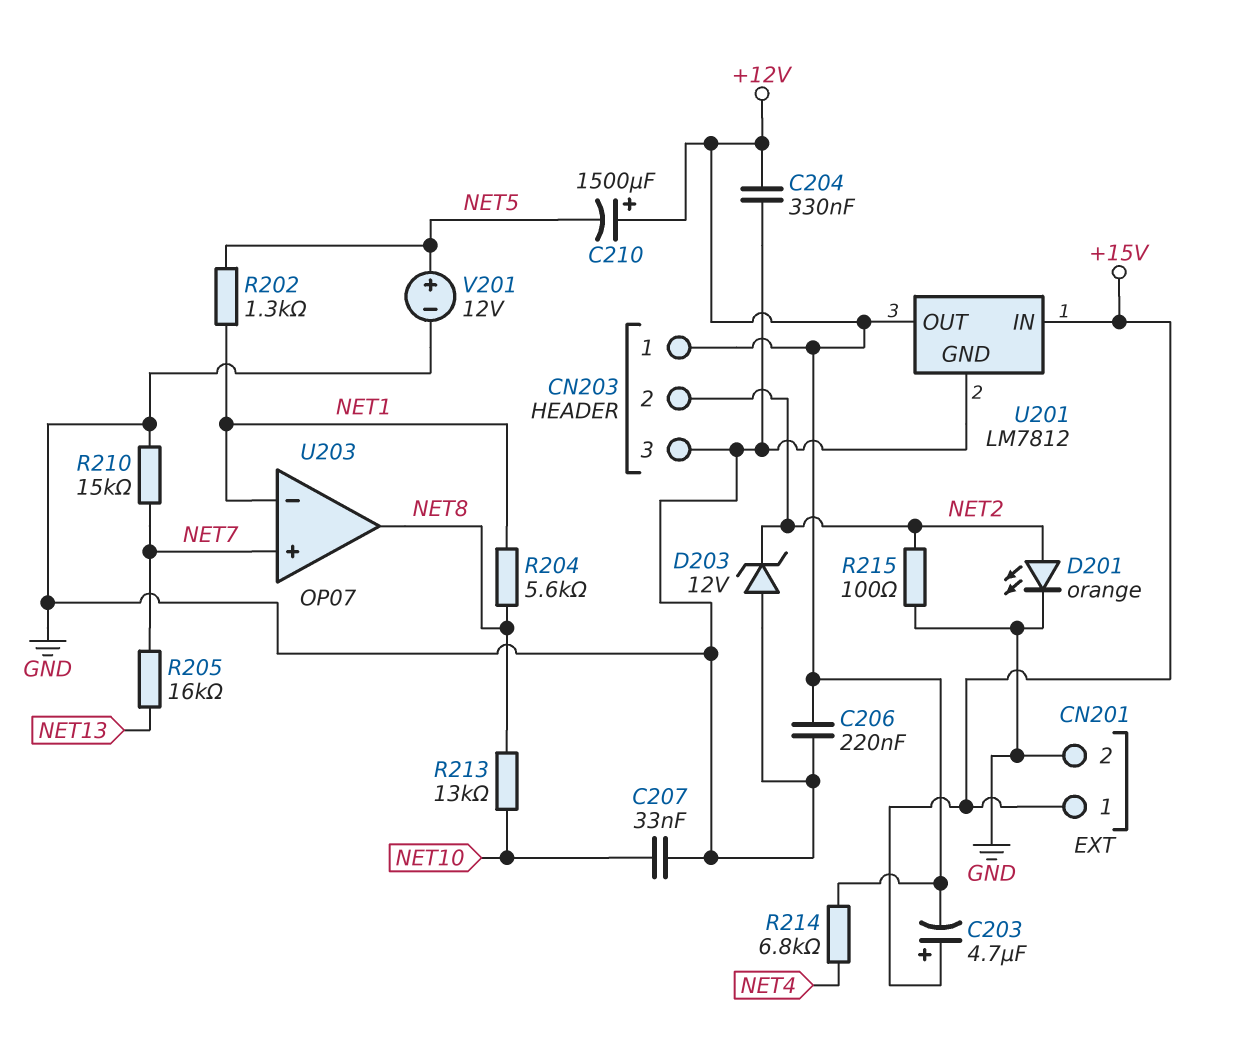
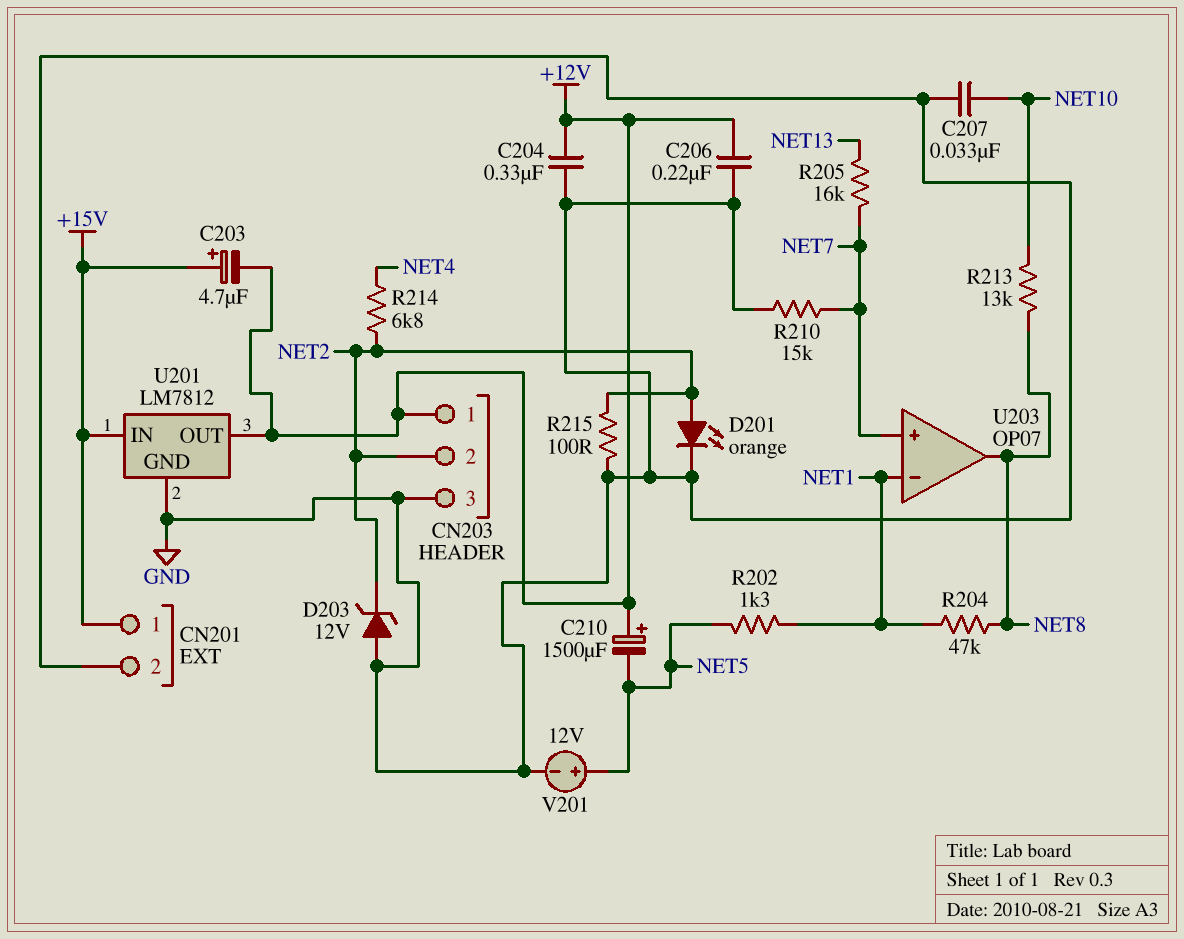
R204: 5.6k (NET1, NET8) -> 47k (NET1, NET8)
R214: 6.8k (+12V, NET4) -> 6.8k (NET2, NET4)

